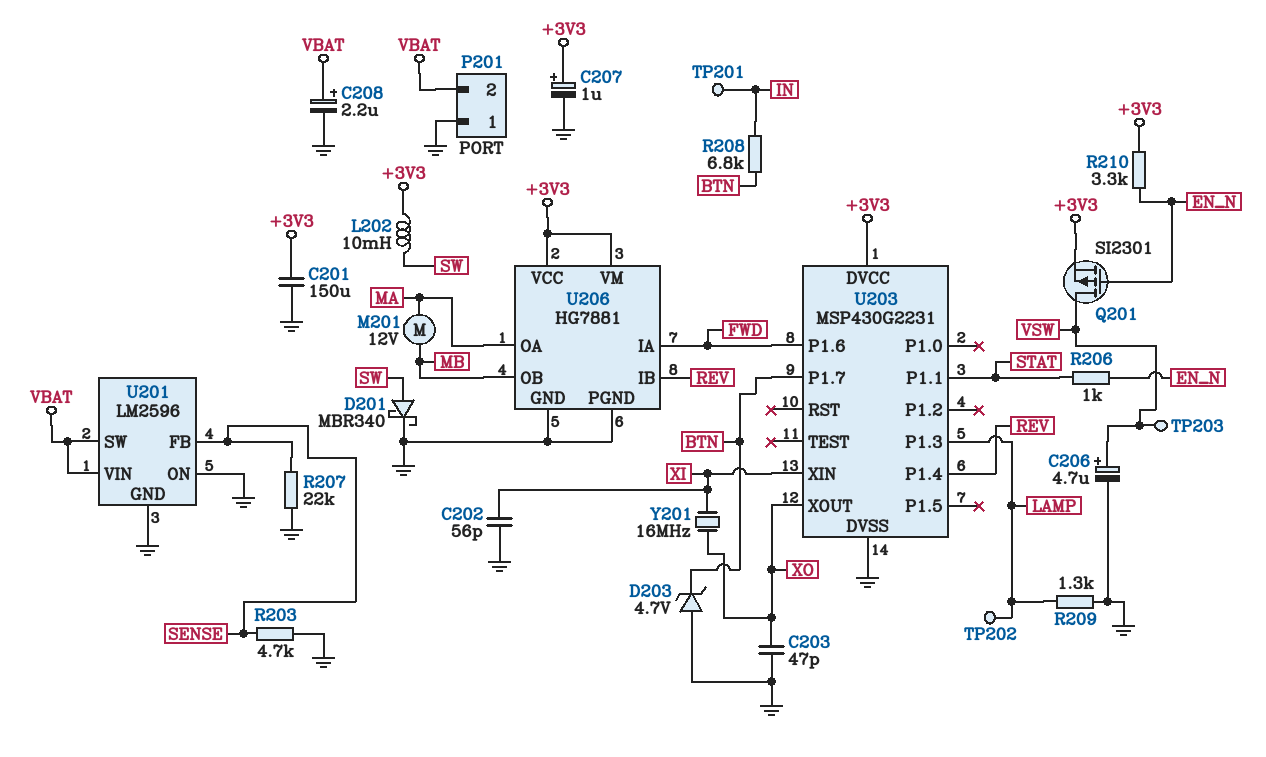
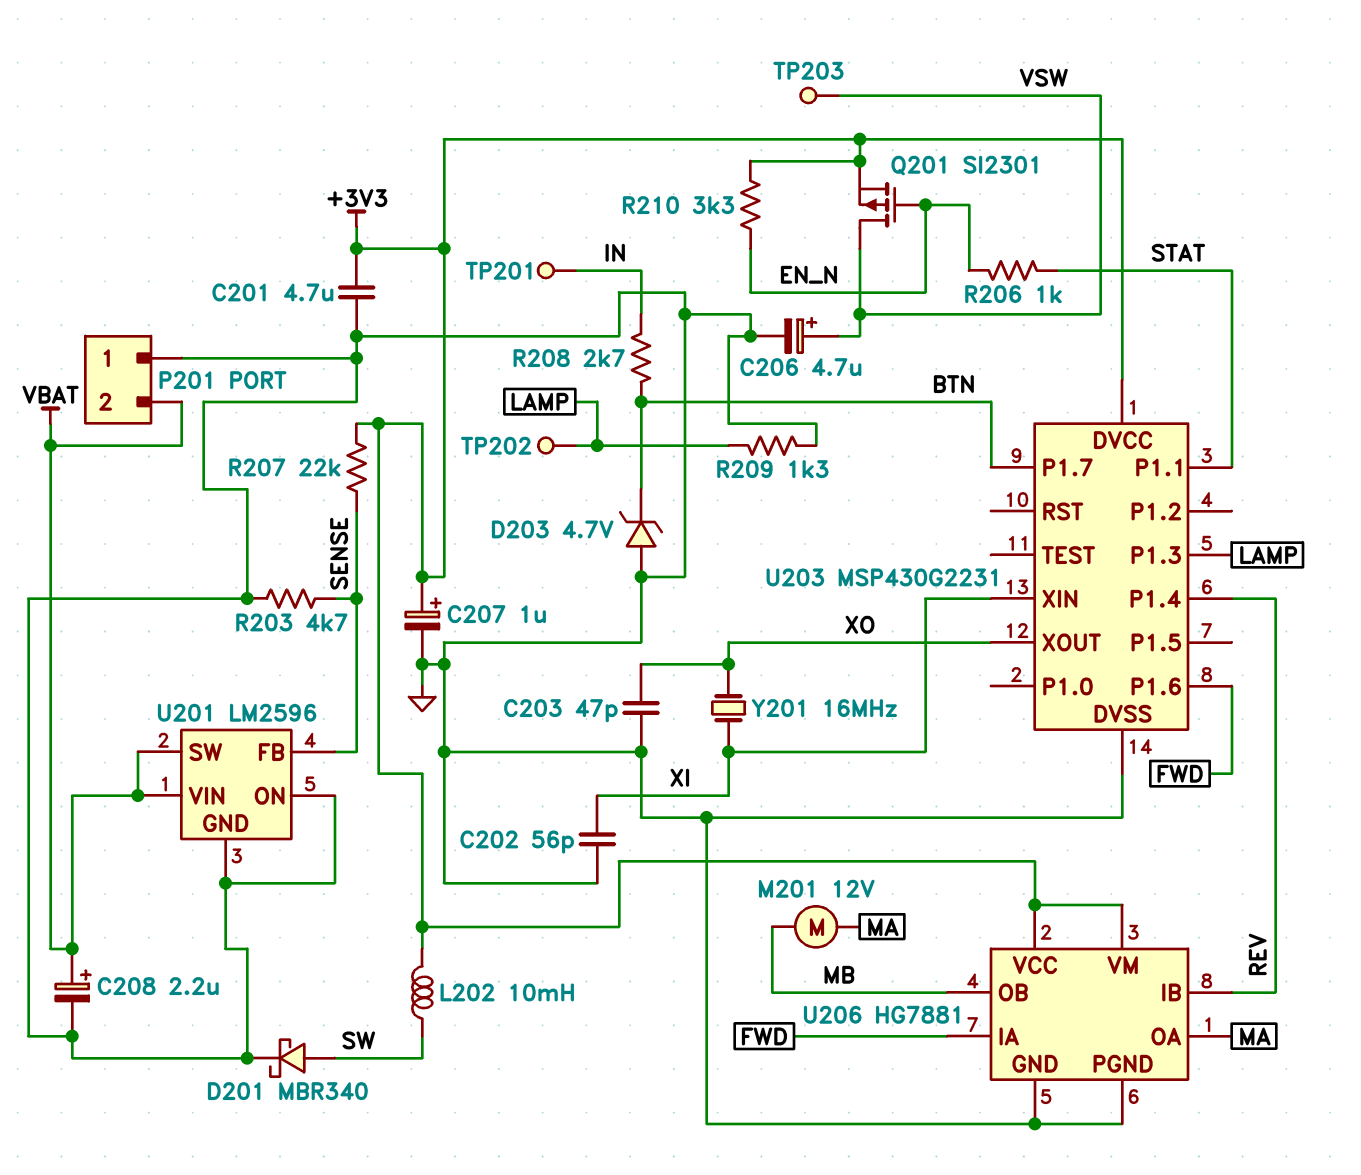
C201: 150uF (+3V3, GND) -> 4.7uF (+3V3, GND)
R207: 22k (GND, SENSE) -> 22k (+3V3, SENSE)
R208: 6.8k (BTN, IN) -> 2.7k (BTN, IN)

